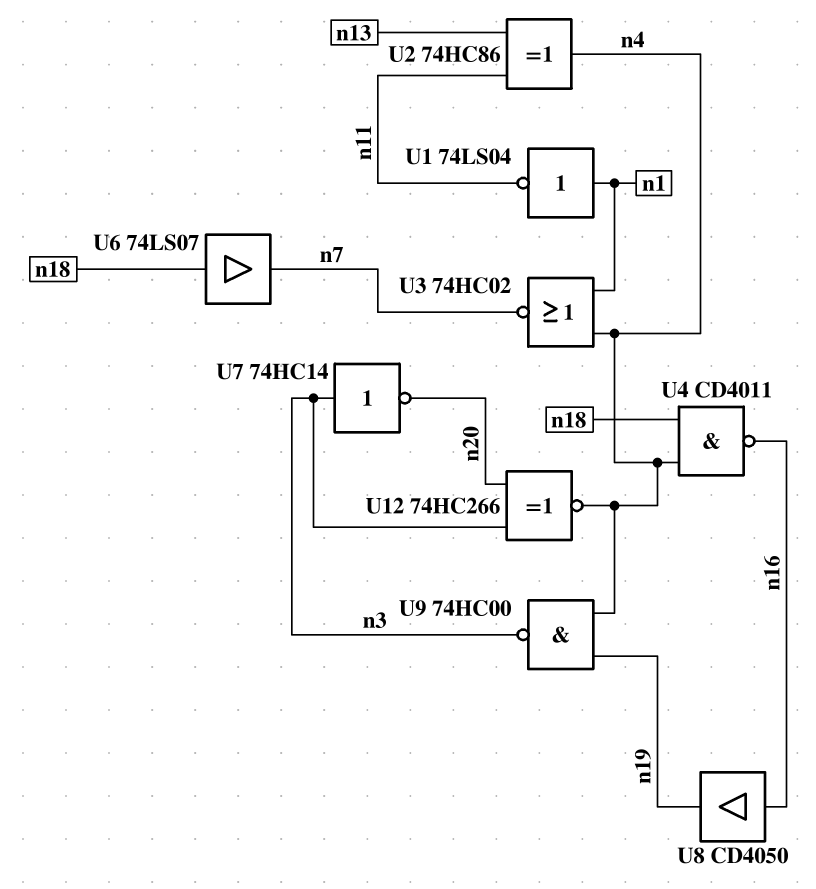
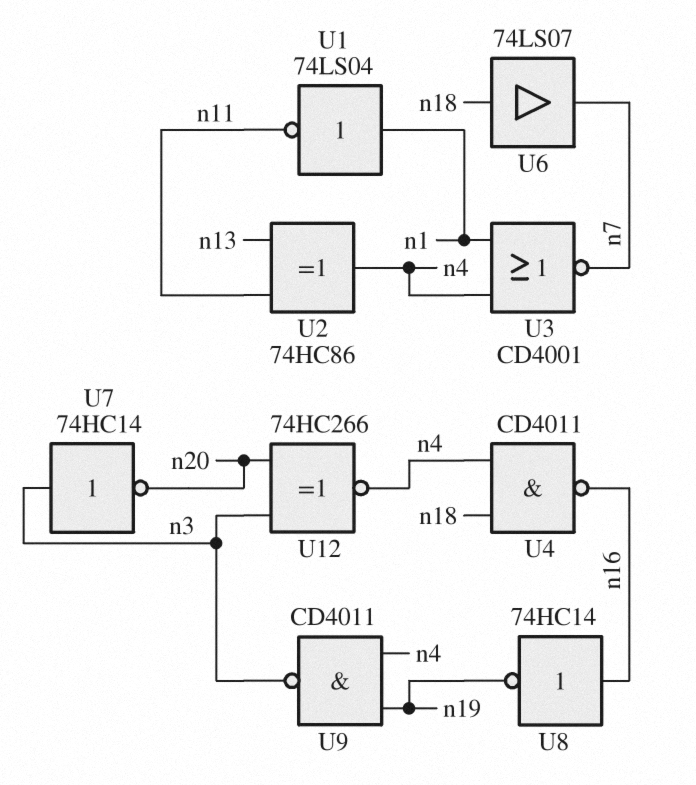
U3: NOR 74HC02 (in n1, in n4, out n7) -> NOR CD4001 (in n1, in n4, out n7)
U8: buffer CD4050 (in n16, out n19) -> NOT 74HC14 (in n16, out n19)
U9: NAND 74HC00 (in n4, in n19, out n3) -> NAND CD4011 (in n4, in n19, out n3)

